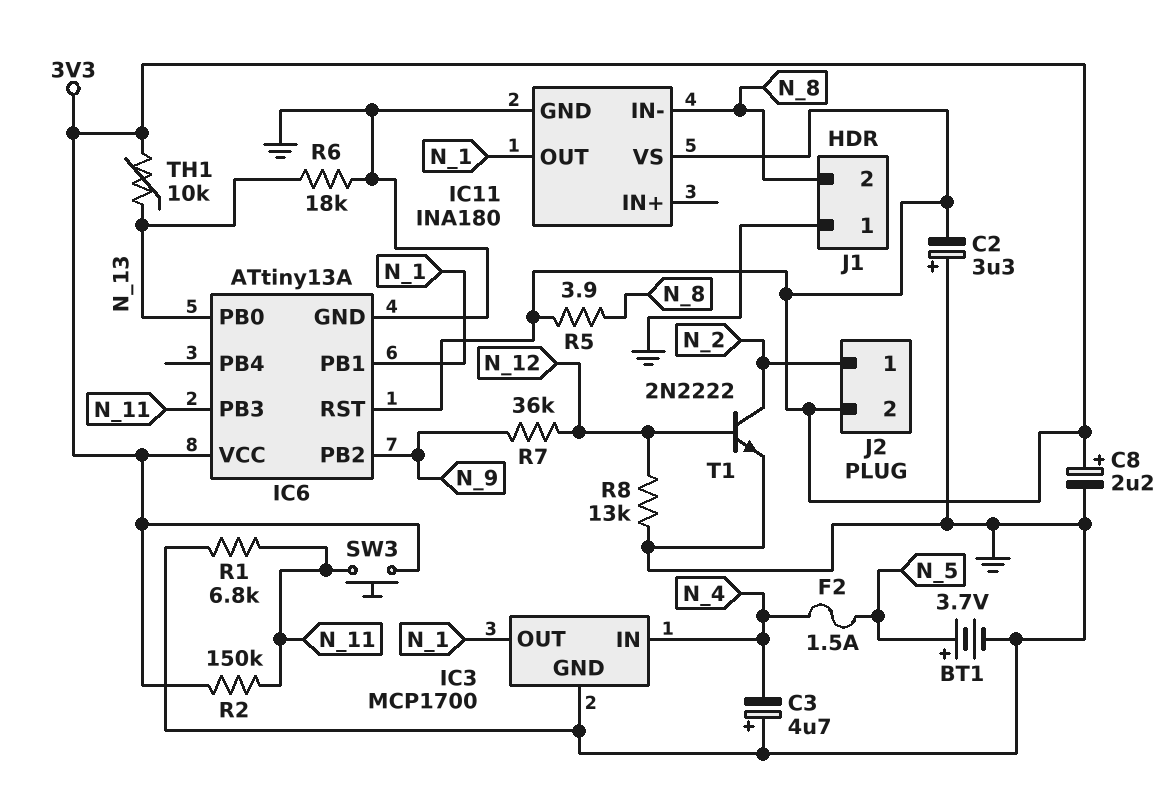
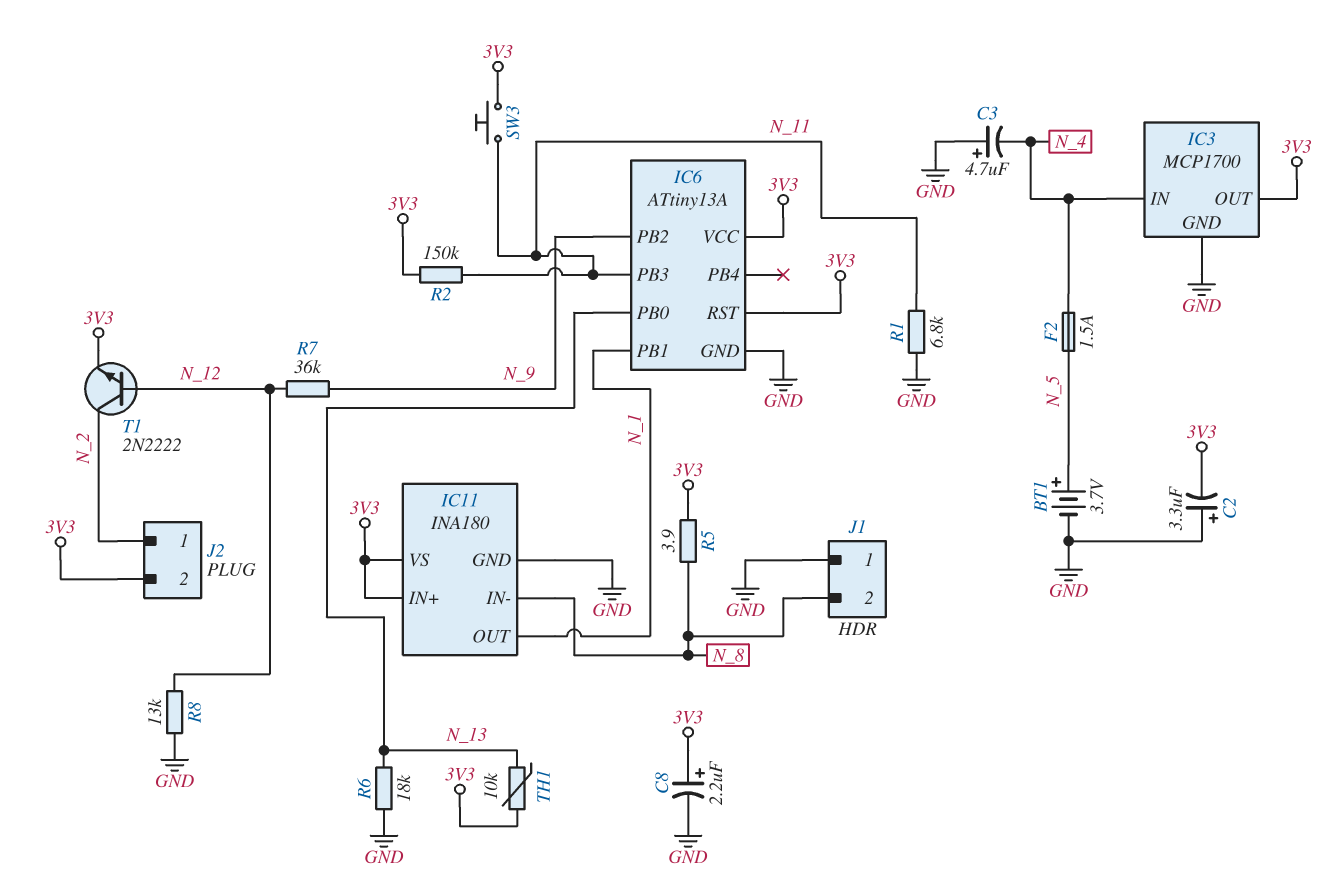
IC3 pin OUT: N_1 -> 3V3
IC11 pin IN+: none -> 3V3
T1: NPN 2N2222 (B N_12, C N_2, E GND) -> NPN 2N2222 (B N_12, C N_2, E 3V3)

